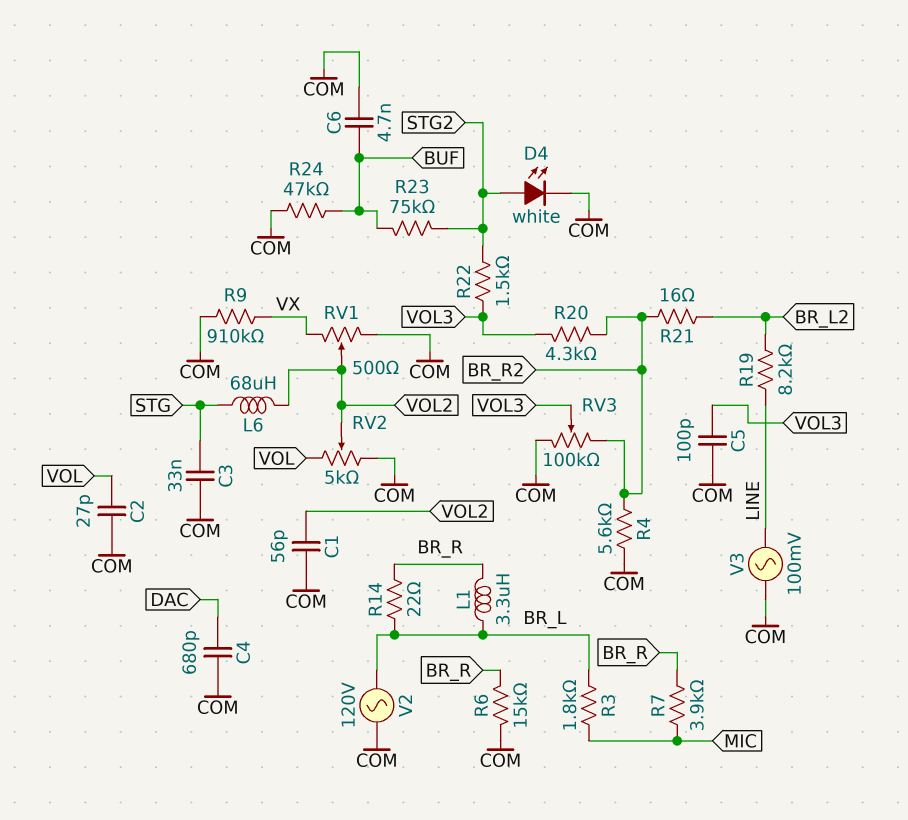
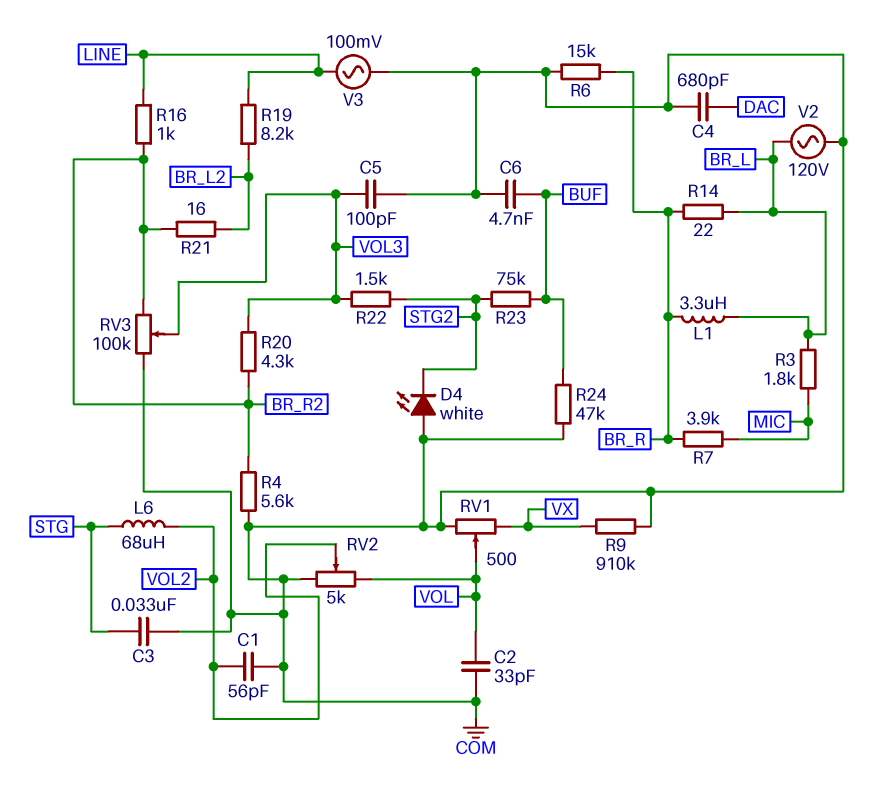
C2: 27pF (COM, VOL) -> 33pF (COM, VOL)
D4: LED white (A STG2, K COM) -> LED white (A COM, K STG2)
R16: none -> 1k (BR_R2, LINE)
RV1: 500 (COM, VX, wiper VOL2) -> 500 (COM, VX, wiper VOL)

